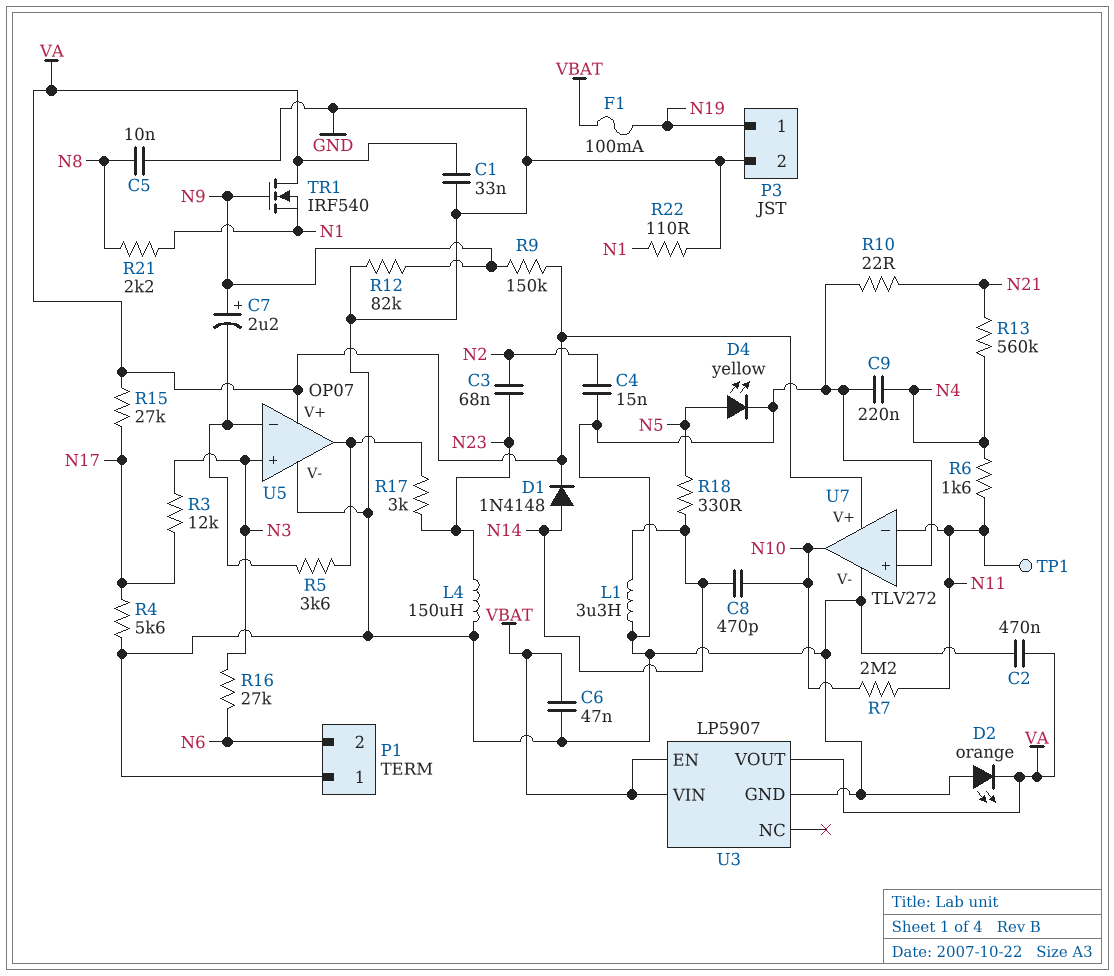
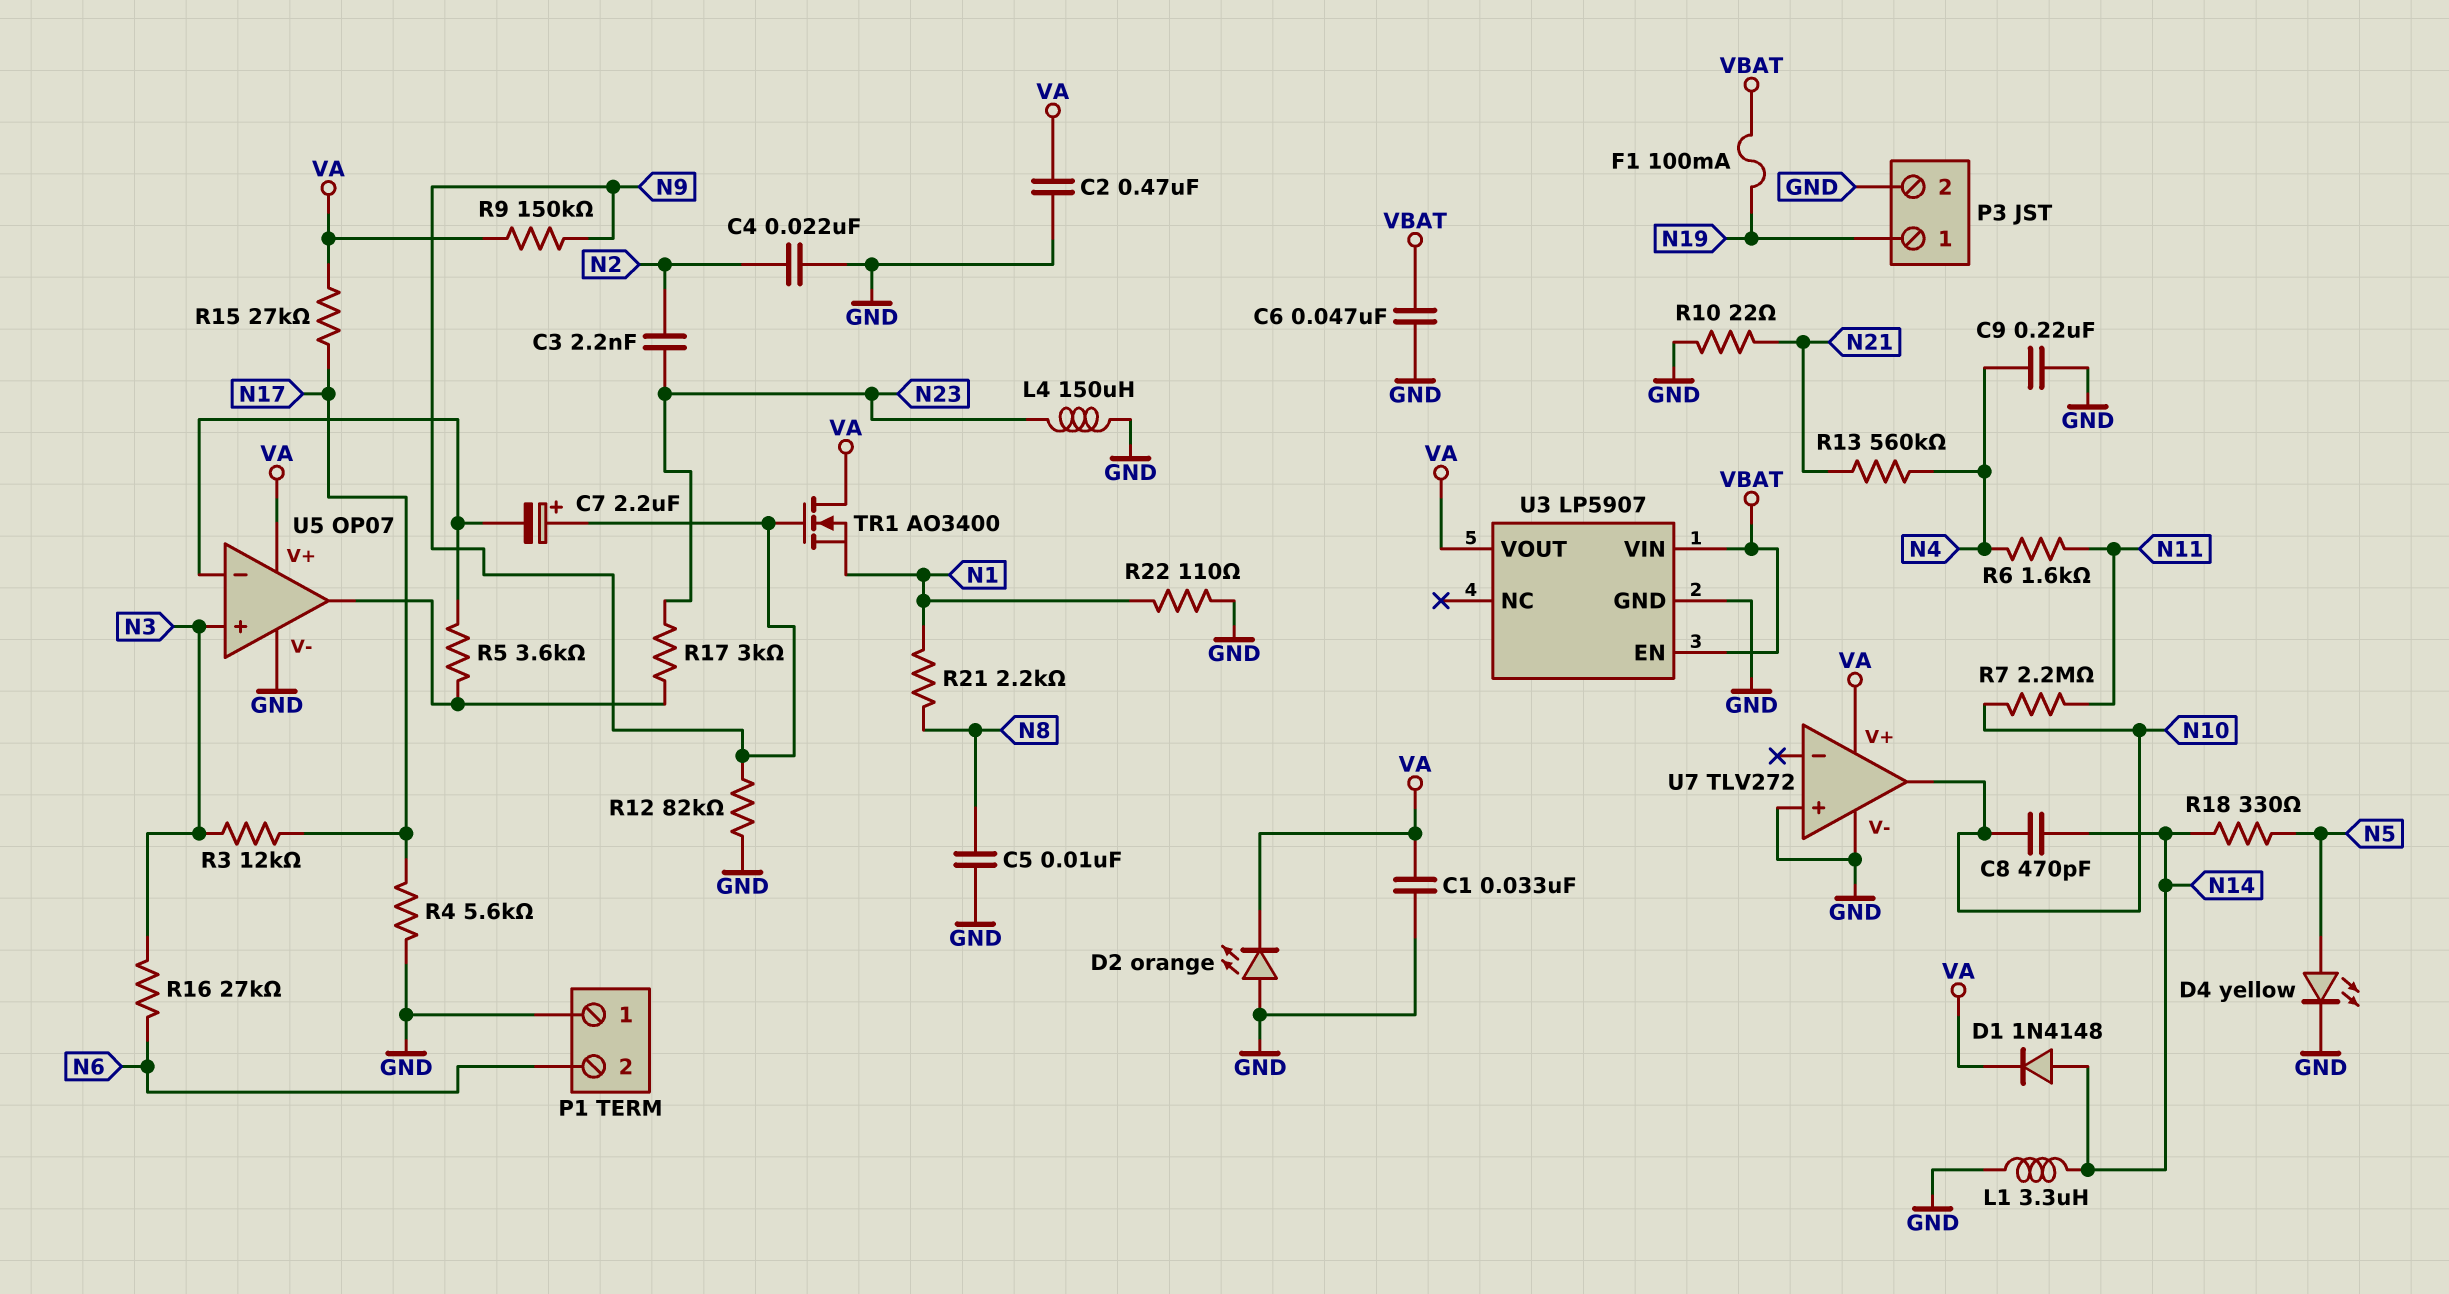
C3: 68nF (N2, N23) -> 2.2nF (N2, N23)
C4: 15nF (GND, N2) -> 22nF (GND, N2)
TP1: test point (N11) -> none
TR1: NMOS IRF540 (G N9, D VA, S N1) -> NMOS AO3400 (G N9, D VA, S N1)
U7 pin in-: N11 -> none

